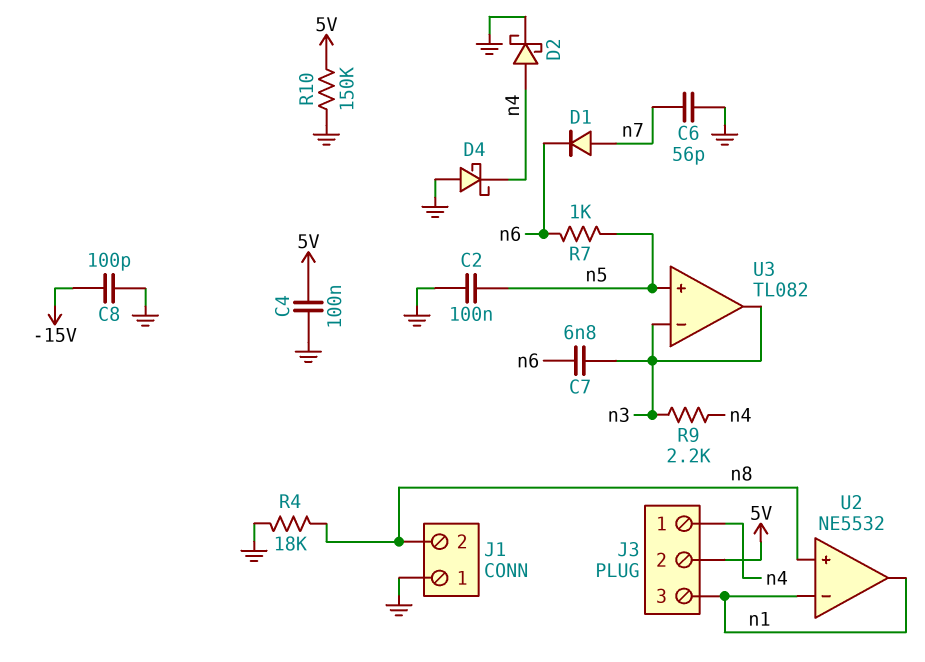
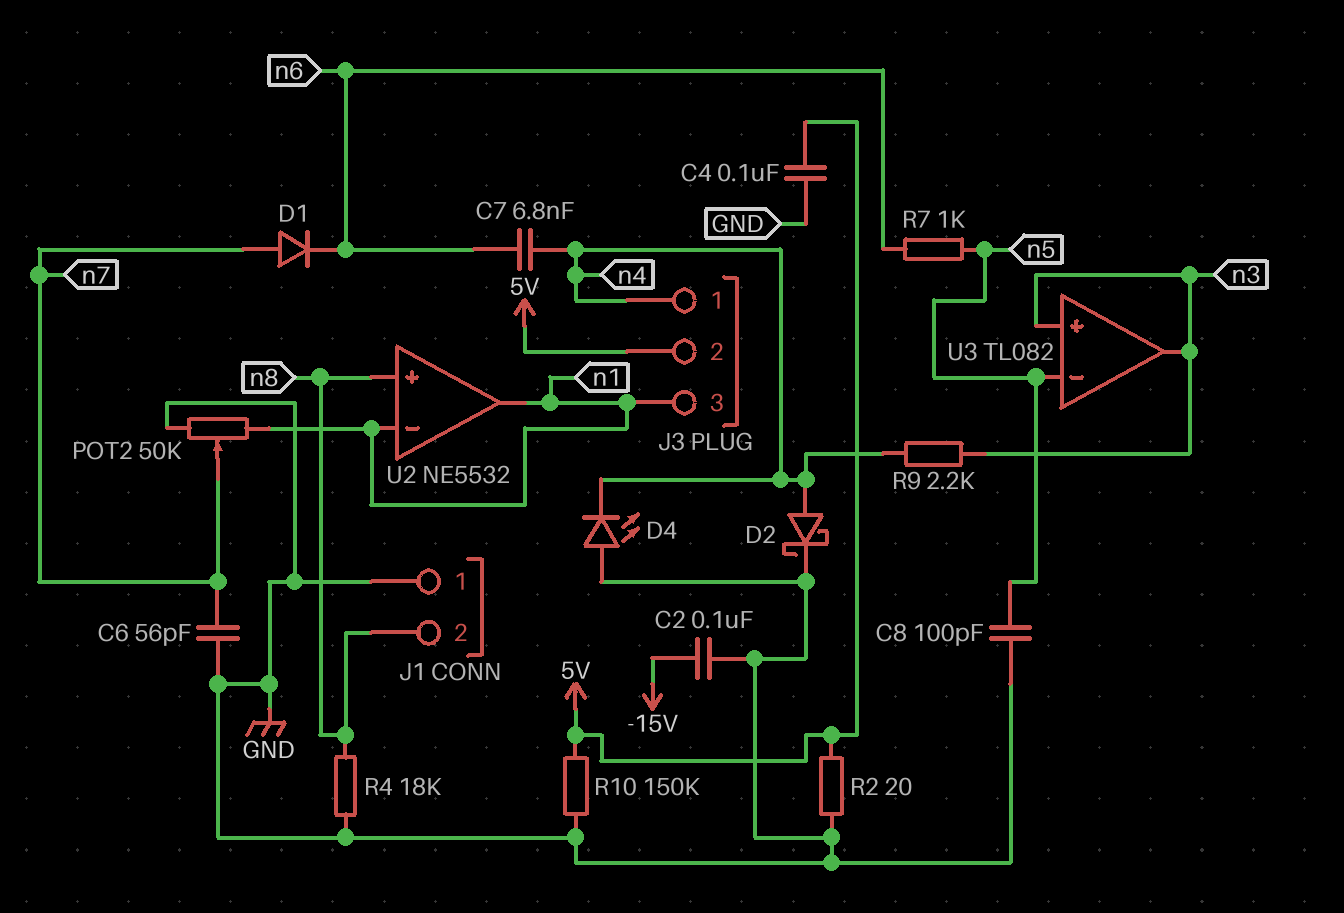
C2: 100nF (GND, n5) -> 100nF (-15V, GND)
C7: 6.8nF (n3, n6) -> 6.8nF (n4, n6)
C8: 100pF (-15V, GND) -> 100pF (GND, n5)
D4: schottky (A GND, K n4) -> LED (A GND, K n4)
POT2: none -> 50k (GND, n1, wiper n7)
R2: none -> 20 (5V, GND)
U3 pin in+: n5 -> n3
U3 pin in-: n3 -> n5

